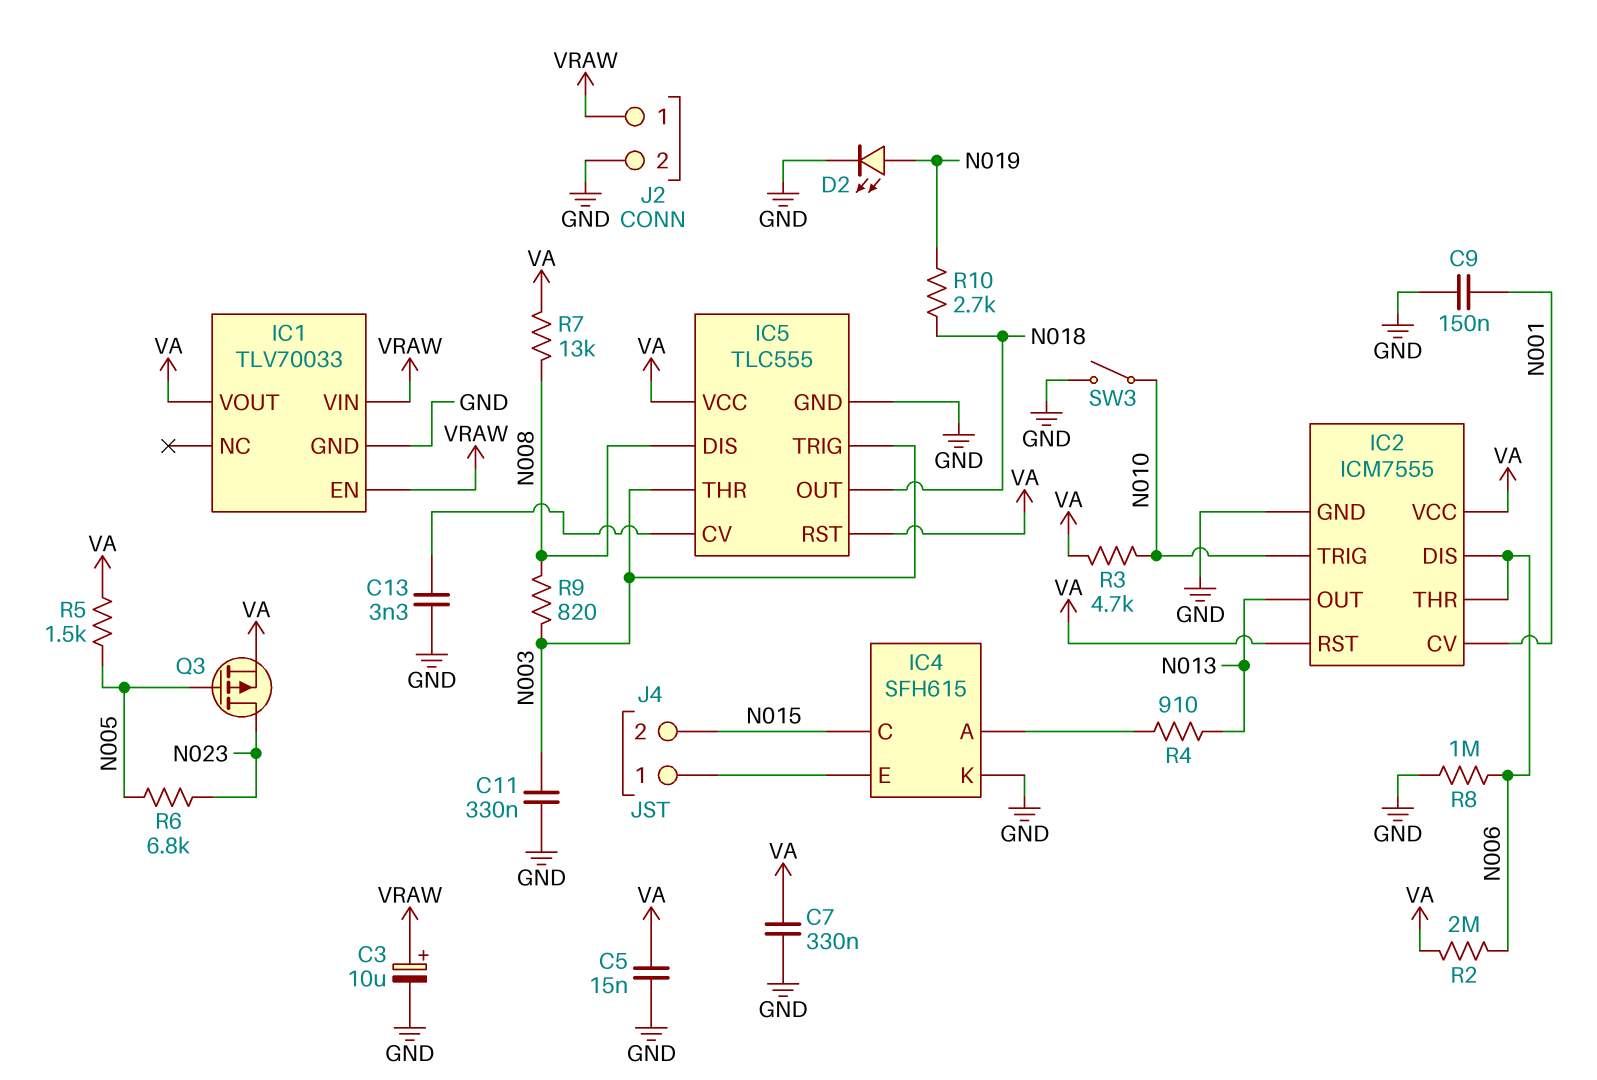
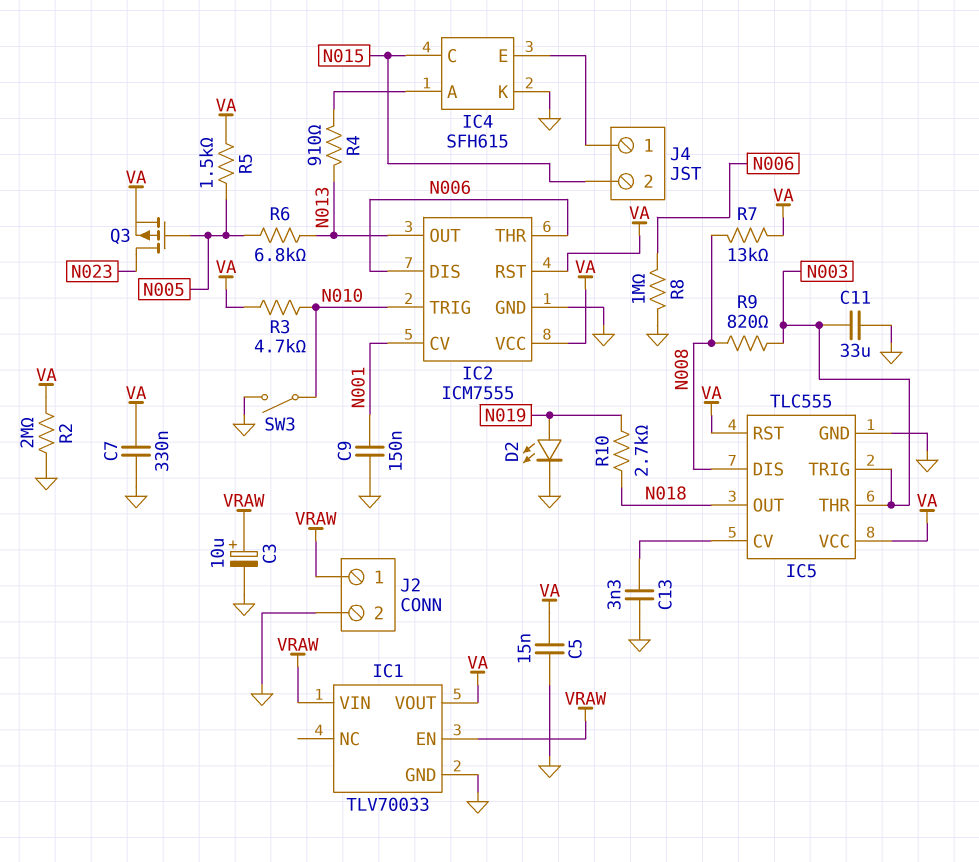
C11: 330nF (GND, N003) -> 33uF (GND, N003)
R2: 2M (N006, VA) -> 2M (GND, VA)
R6: 6.8k (N005, N023) -> 6.8k (N005, N013)

